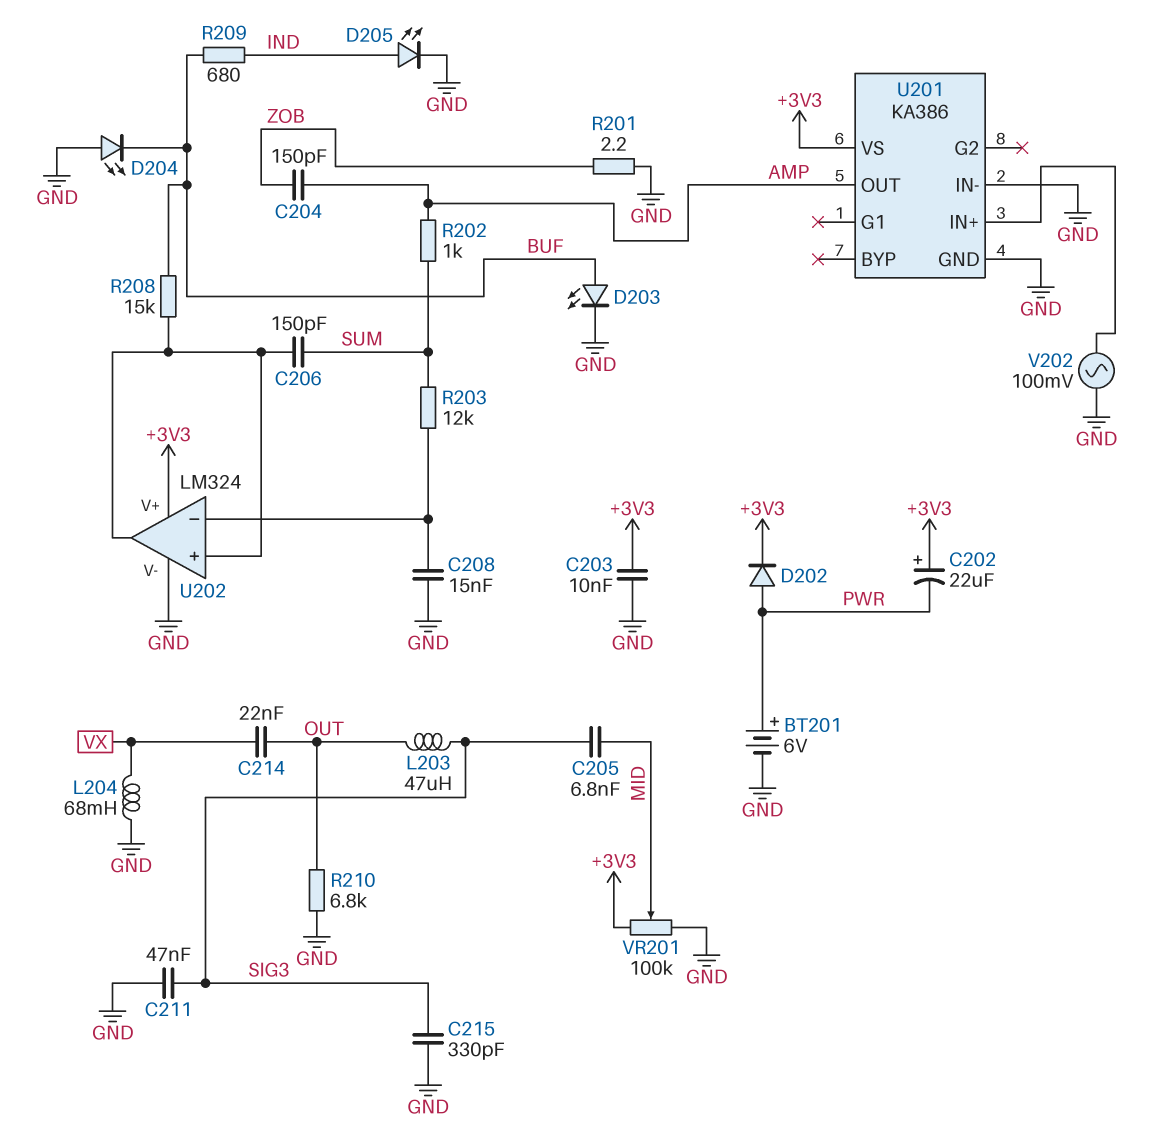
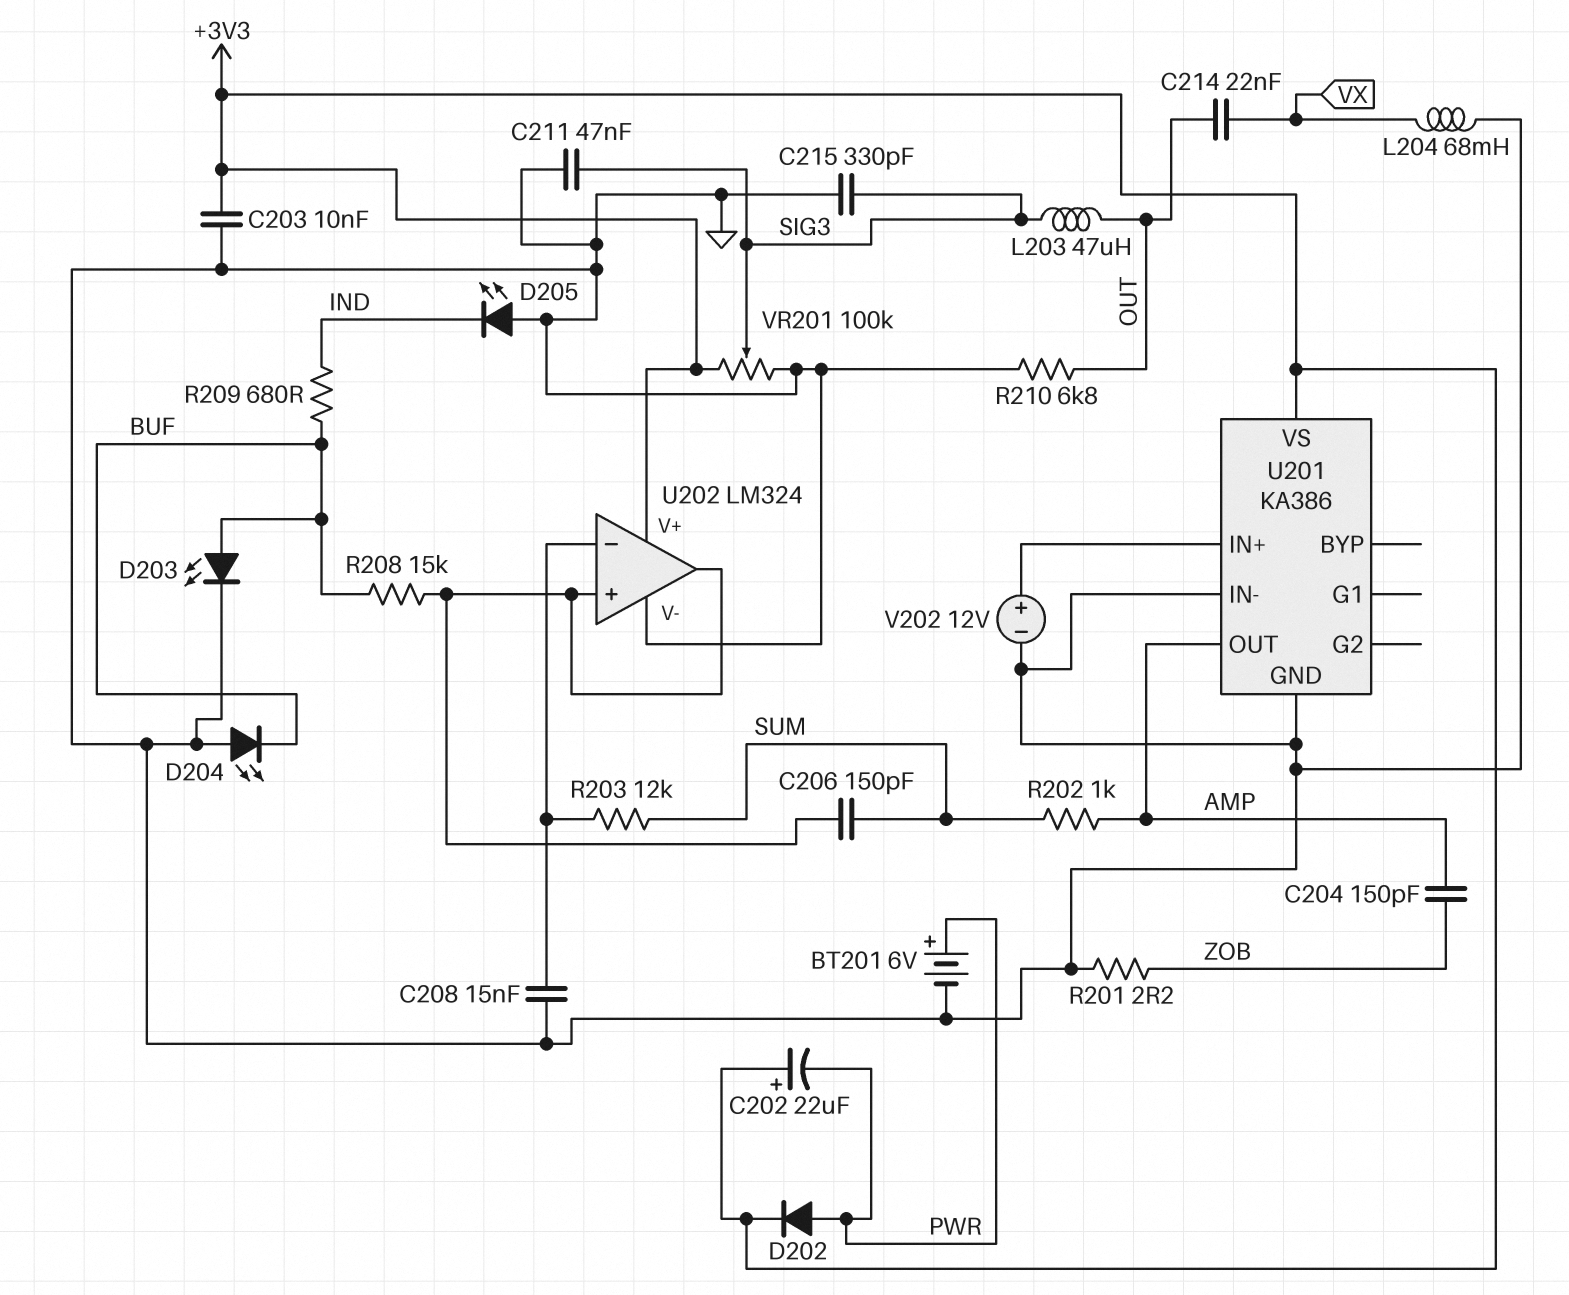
C205: 6.8nF (MID, SIG3) -> none
D205: LED (A IND, K GND) -> LED (A GND, K IND)
V202: AC 100mV (GND, U201/IN+) -> 12V (plus U201/IN+, minus GND)
VR201: 100k (+3V3, GND, wiper MID) -> 100k (+3V3, GND, wiper SIG3)

